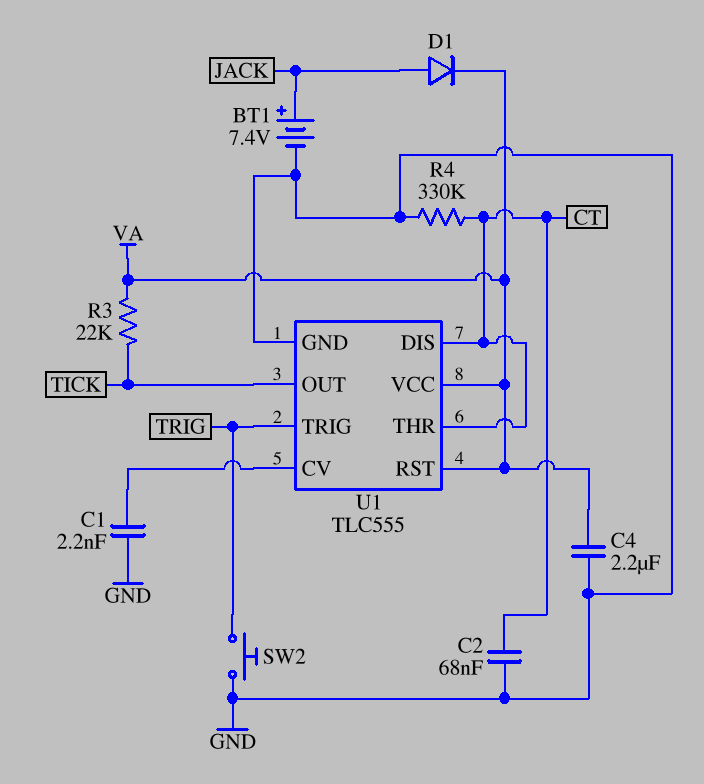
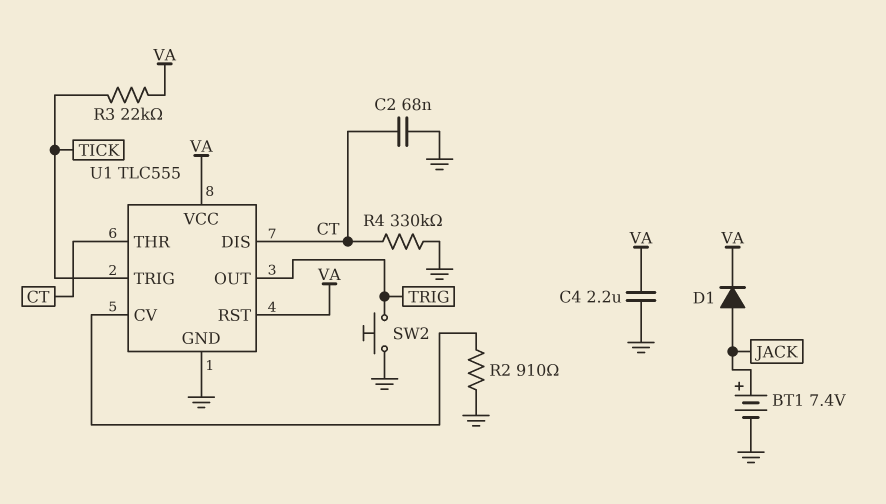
C1: 2.2nF (GND, U1/CV) -> none
R2: none -> 910 (GND, U1/CV)
U1 pin OUT: TICK -> TRIG
U1 pin TRIG: TRIG -> TICK

